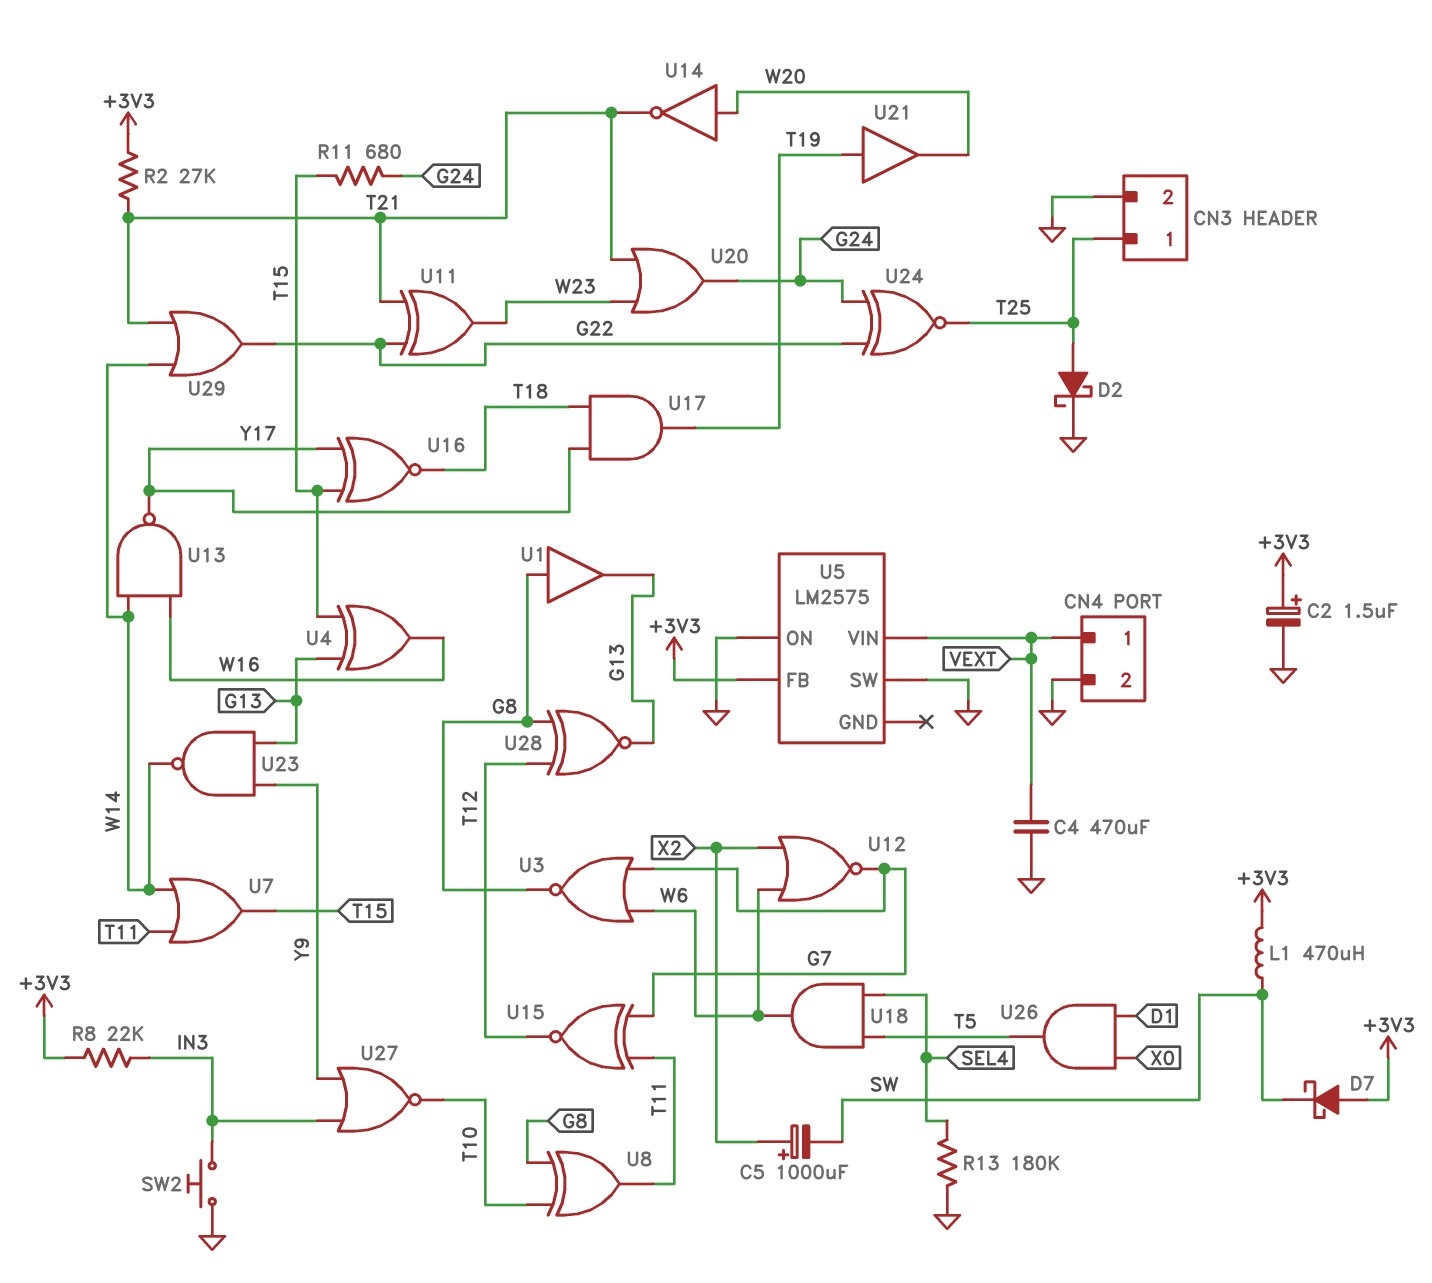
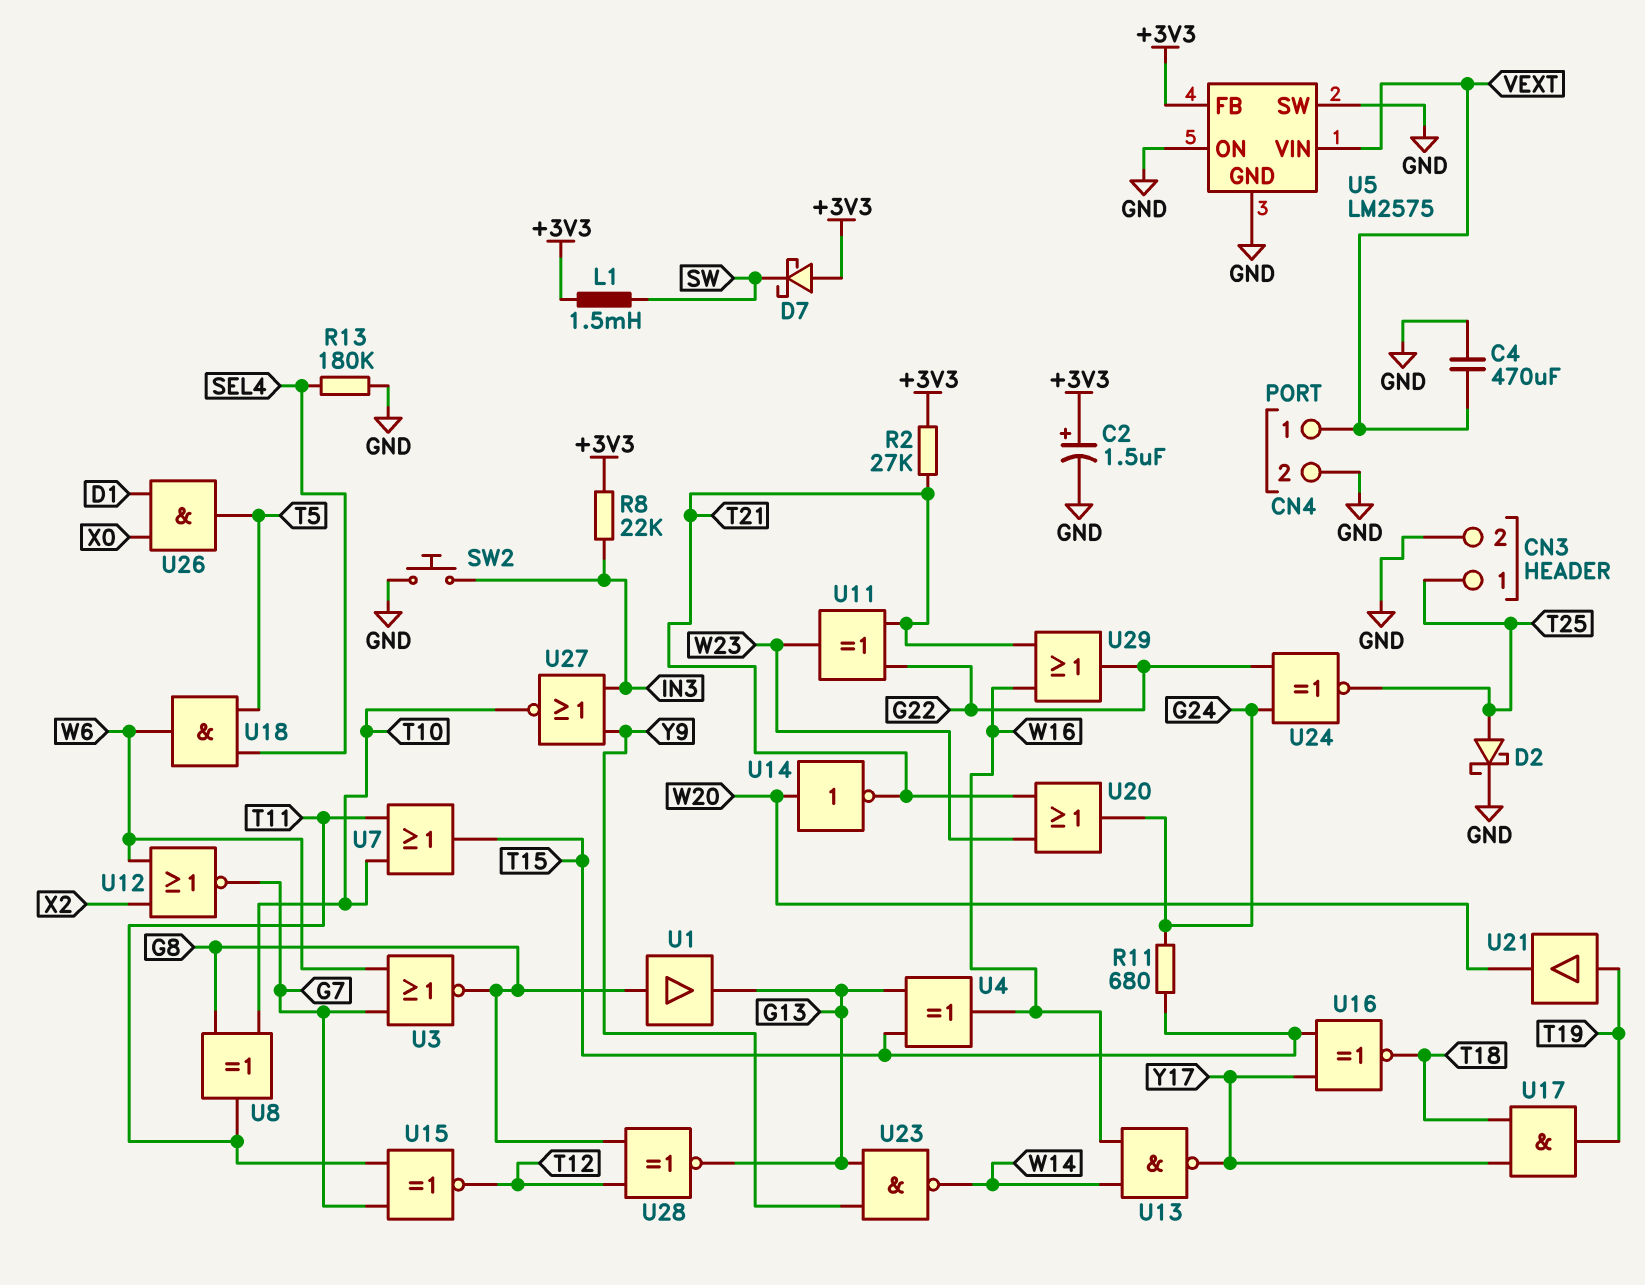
C5: 1000uF (plus X2, minus SW) -> none
L1: 470uH (+3V3, SW) -> 1.5mH (+3V3, SW)
U5 pin GND: none -> GND
U7: OR (in T11, in W14, out T15) -> OR (in T10, in T11, out T15)
U29: OR (in T21, in W14, out G22) -> OR (in T21, in W16, out G22)

